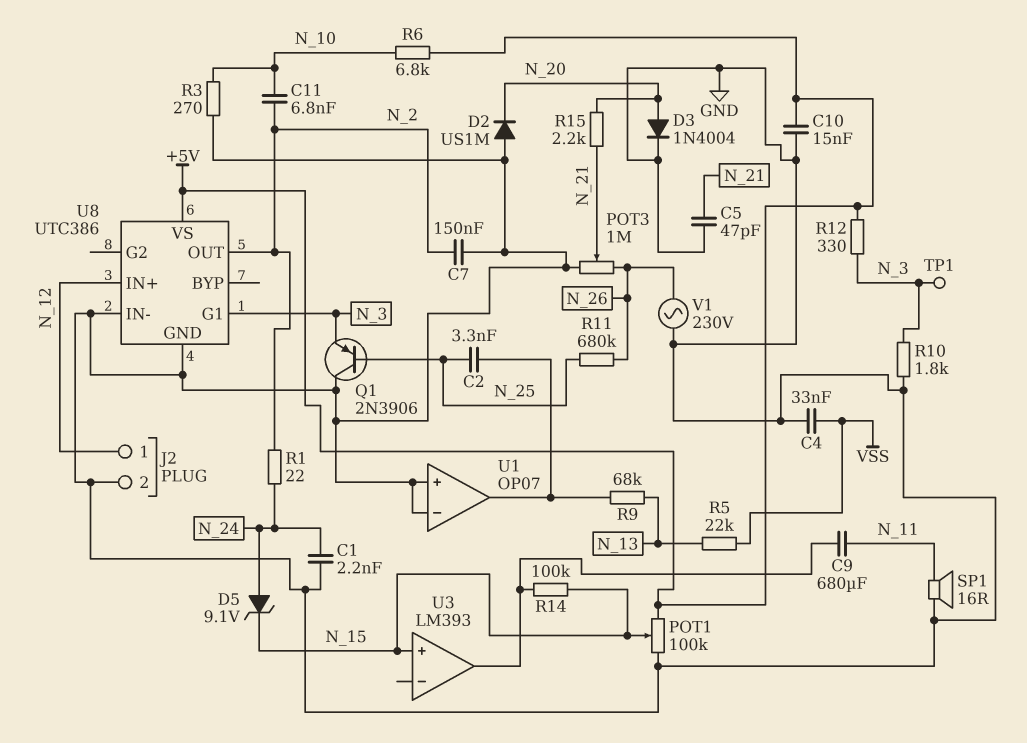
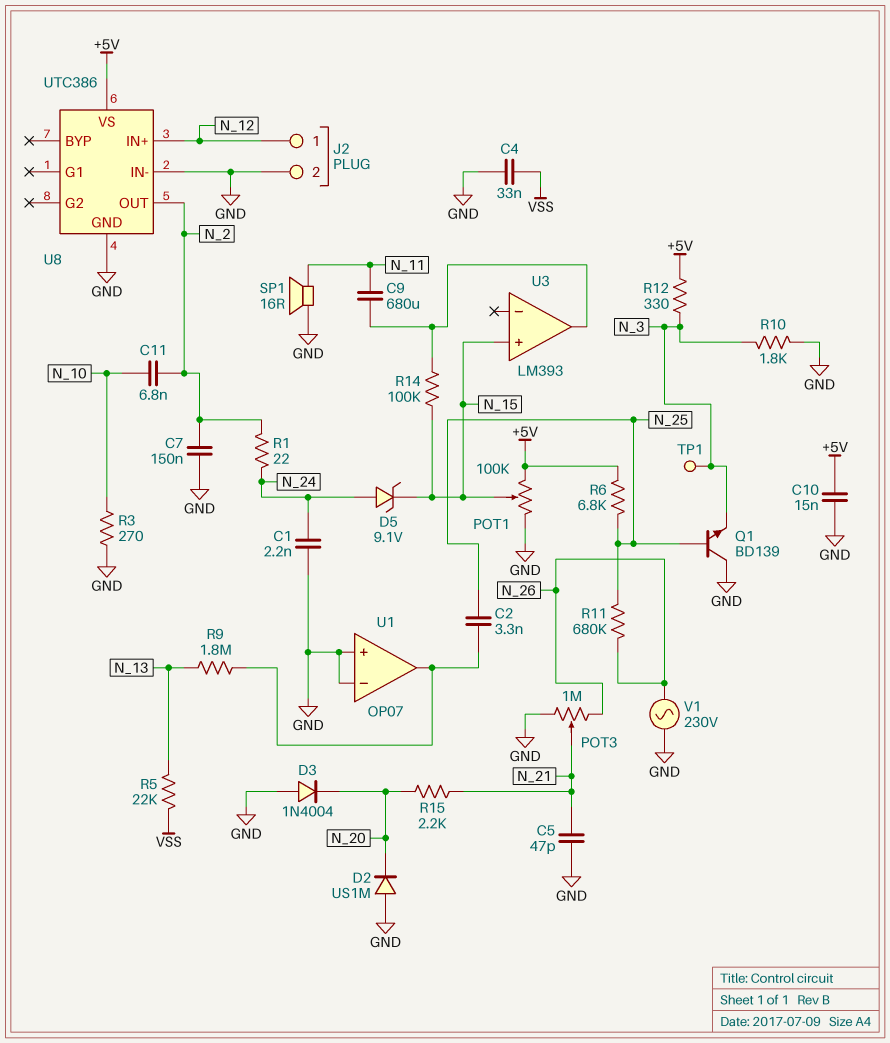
D3: diode 1N4004 (A N_20, K GND) -> diode 1N4004 (A GND, K N_20)
Q1: PNP 2N3906 (B N_25, C GND, E N_3) -> NPN BD139 (B N_25, C GND, E N_3)
R6: 6.8k (+5V, N_10) -> 6.8k (+5V, N_25)
R9: 68k (N_13, U1/out) -> 1.8M (N_13, U1/out)
U8 pin G1: N_3 -> none

